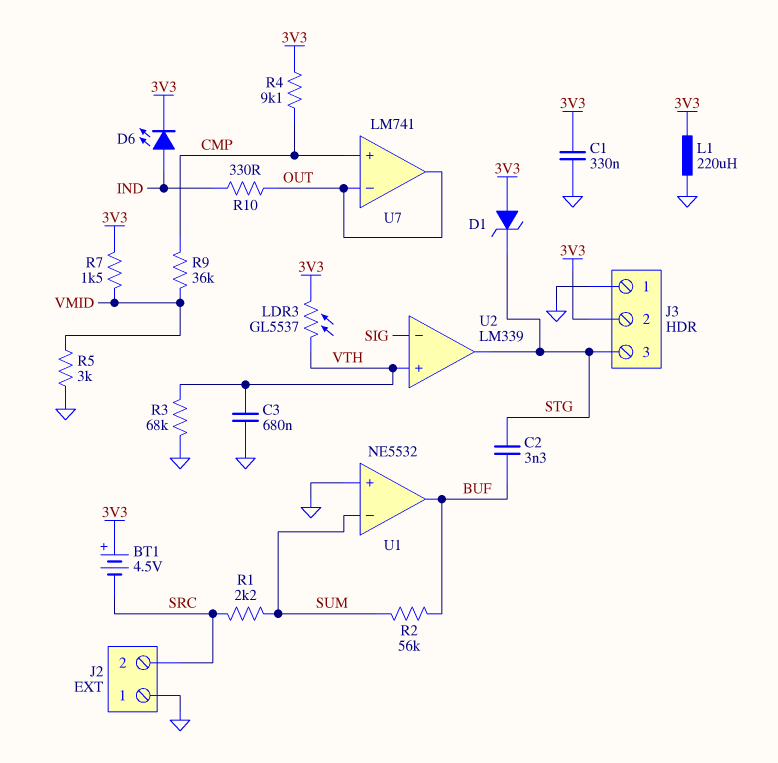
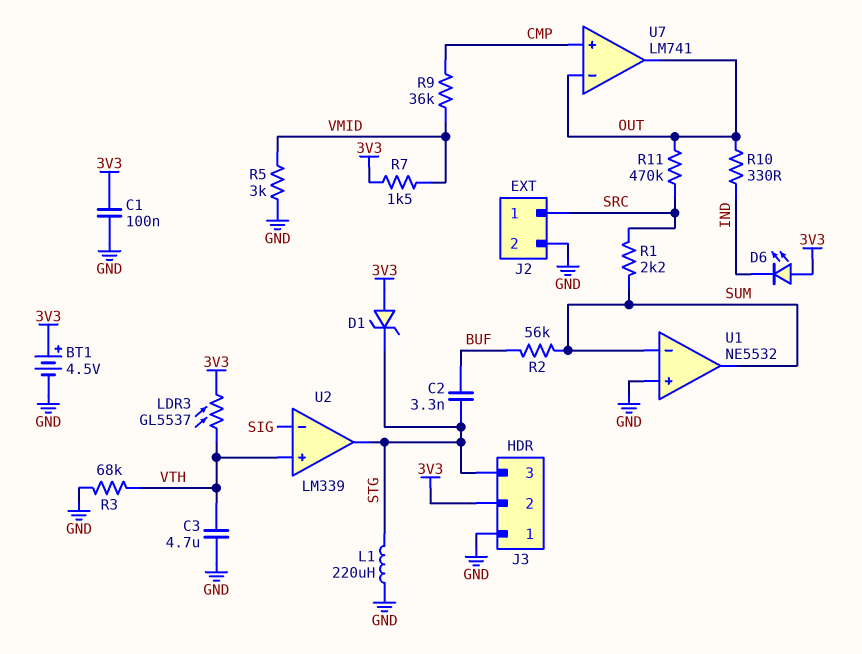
BT1: 4.5V (plus 3V3, minus SRC) -> 4.5V (plus 3V3, minus GND)
C1: 330nF (3V3, GND) -> 100nF (3V3, GND)
C3: 680nF (GND, VTH) -> 4.7uF (GND, VTH)
D6: LED (A IND, K 3V3) -> LED (A 3V3, K IND)
J2 pin 1: GND -> SRC
J2 pin 2: SRC -> GND
L1: 220uH (3V3, GND) -> 220uH (GND, STG)
R4: 9.1k (3V3, CMP) -> none
R11: none -> 470k (OUT, SRC)
U1 pin out: BUF -> SUM

